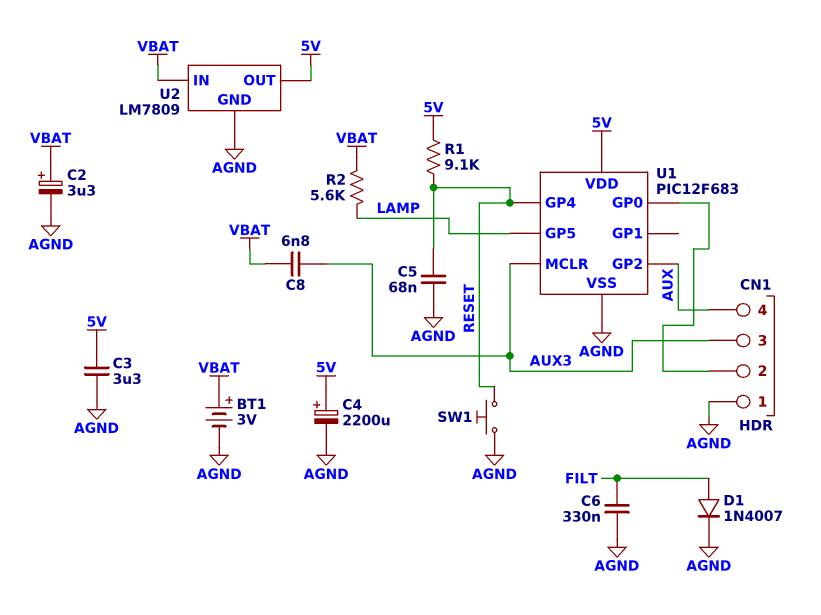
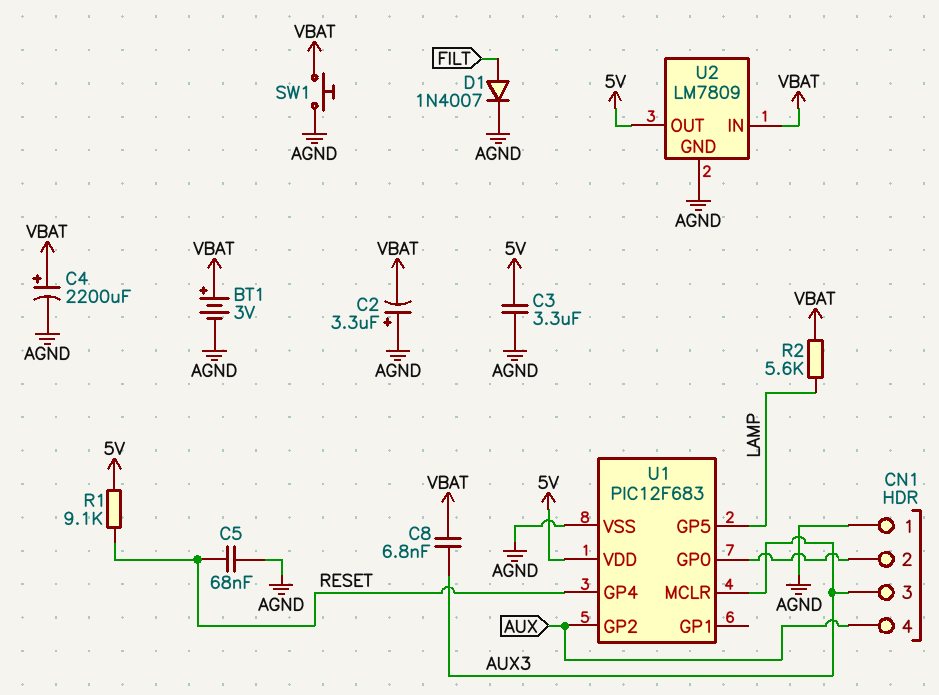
C2: 3.3uF (plus VBAT, minus AGND) -> 3.3uF (plus AGND, minus VBAT)
C4: 2200uF (plus 5V, minus AGND) -> 2200uF (plus VBAT, minus AGND)
C6: 330nF (AGND, FILT) -> none
SW1: button (AGND, RESET) -> button (AGND, VBAT)

